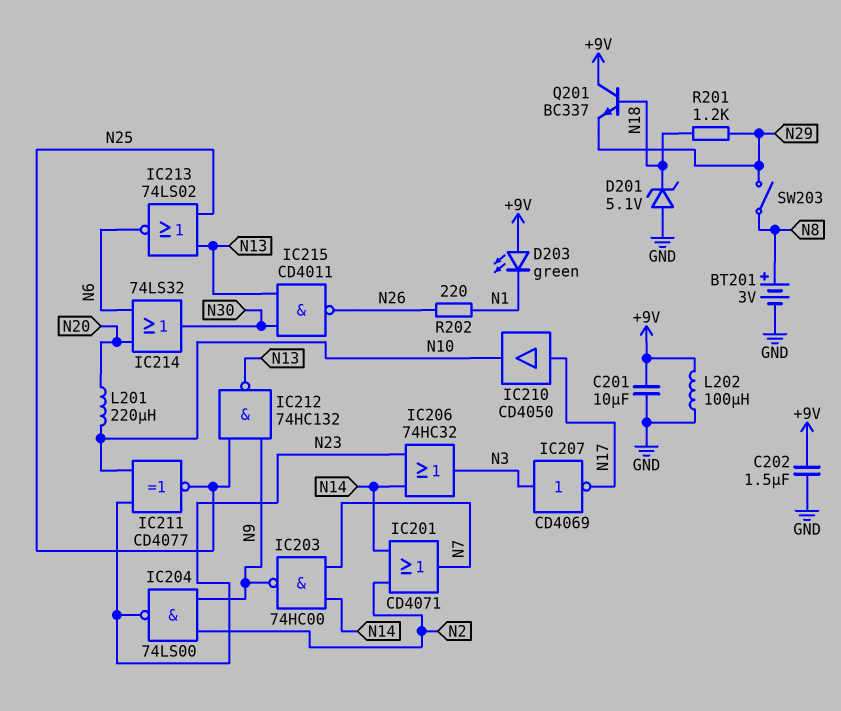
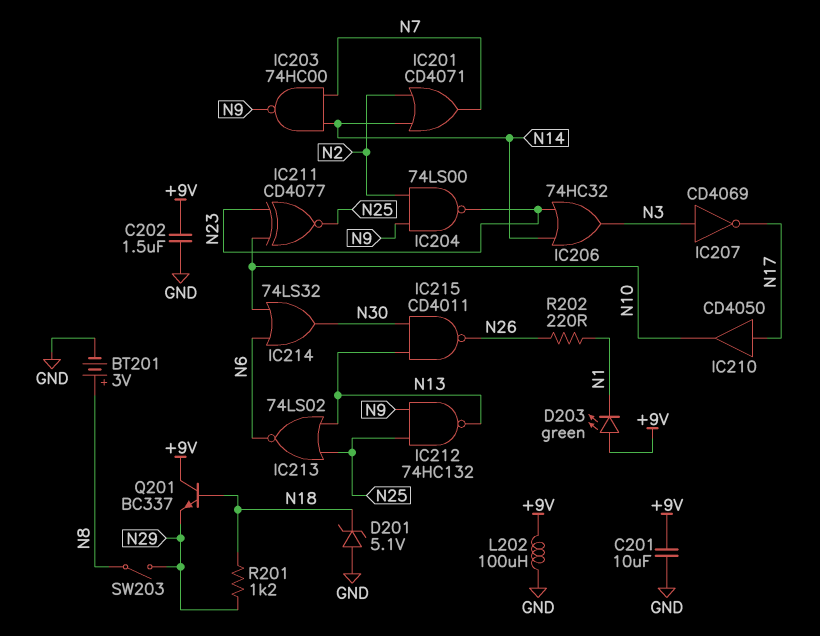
IC214: OR 74LS32 (in N6, in N20, out N30) -> OR 74LS32 (in N6, in N10, out N30)
L201: 220uH (N10, N20) -> none

